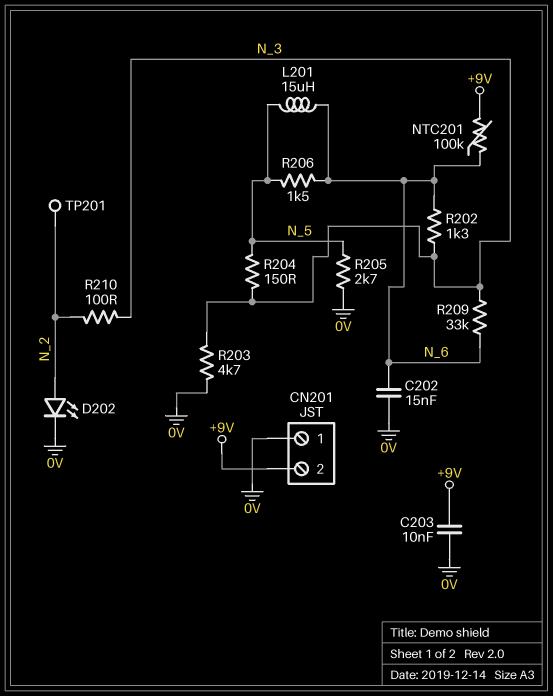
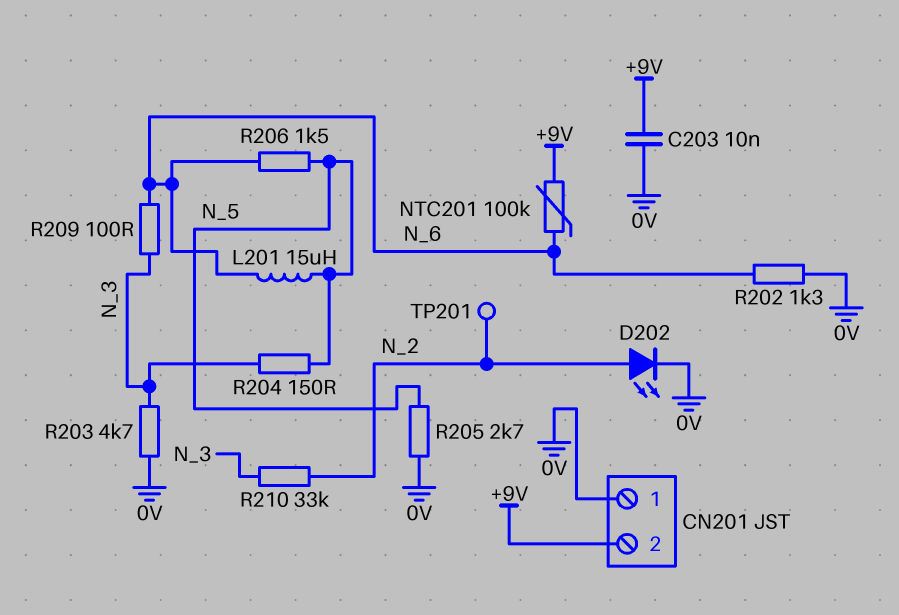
C202: 15nF (0V, N_6) -> none
R202: 1.3k (N_3, N_6) -> 1.3k (0V, N_6)
R209: 33k (N_3, N_6) -> 100 (N_3, N_6)
R210: 100 (N_2, N_3) -> 33k (N_2, N_3)

